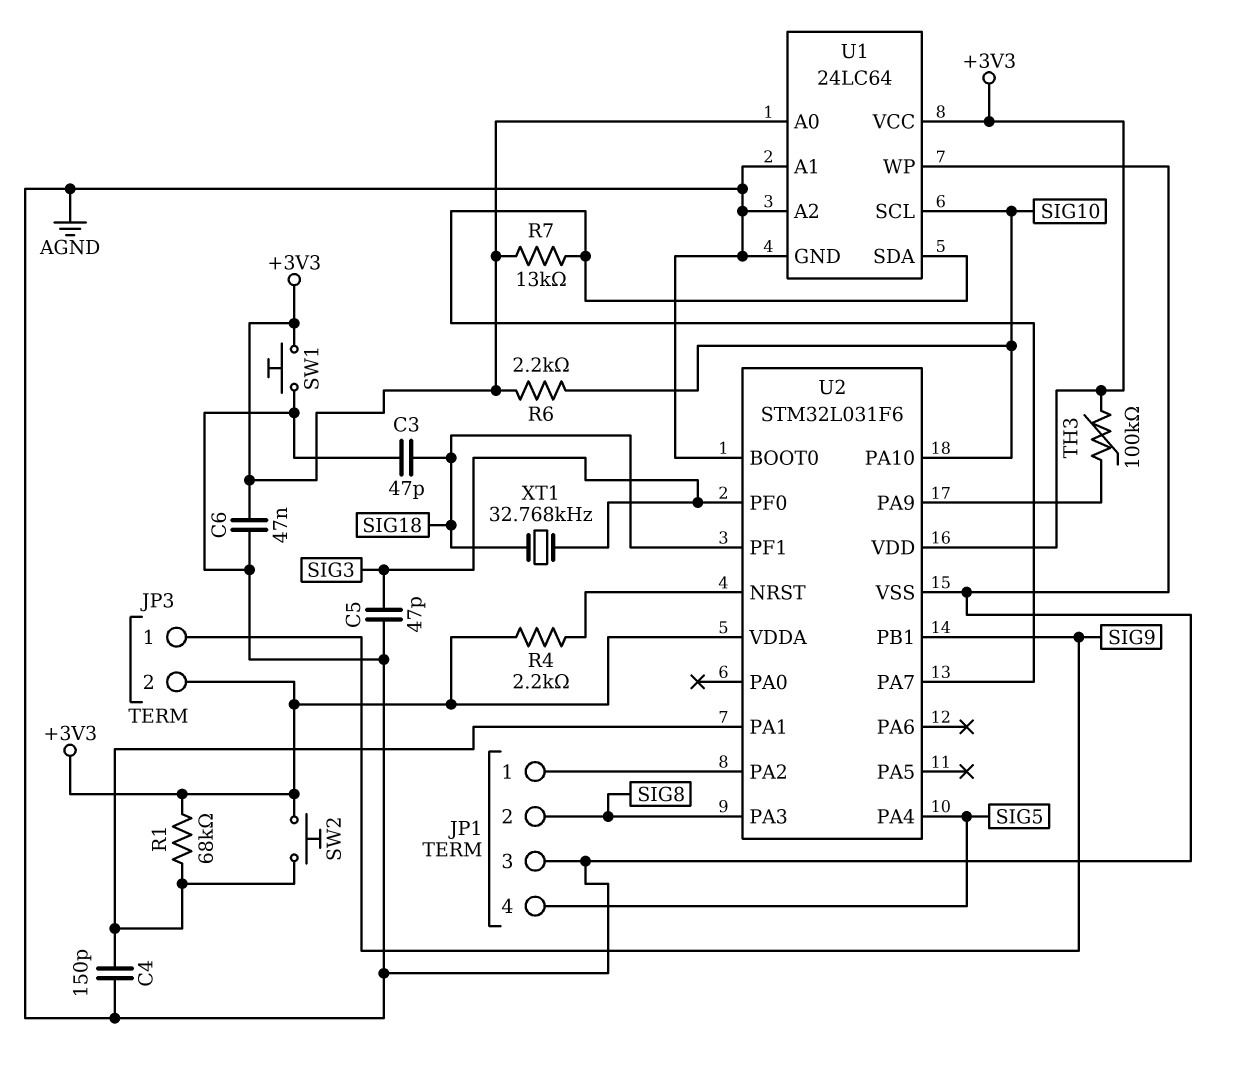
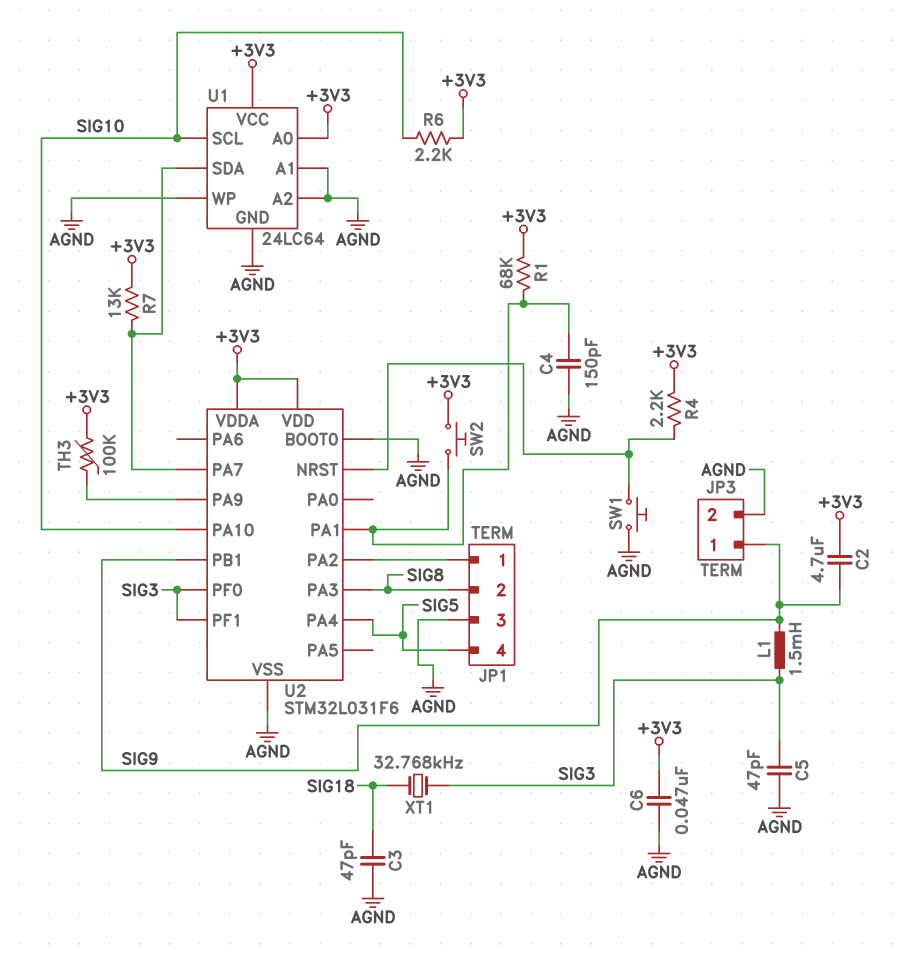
C2: none -> 4.7uF (+3V3, SIG9)
JP3 pin 2: +3V3 -> AGND
L1: none -> 1.5mH (SIG3, SIG9)
SW1: button (+3V3, AGND) -> button (AGND, U2/NRST)
U2 pin PF1: SIG18 -> SIG3

